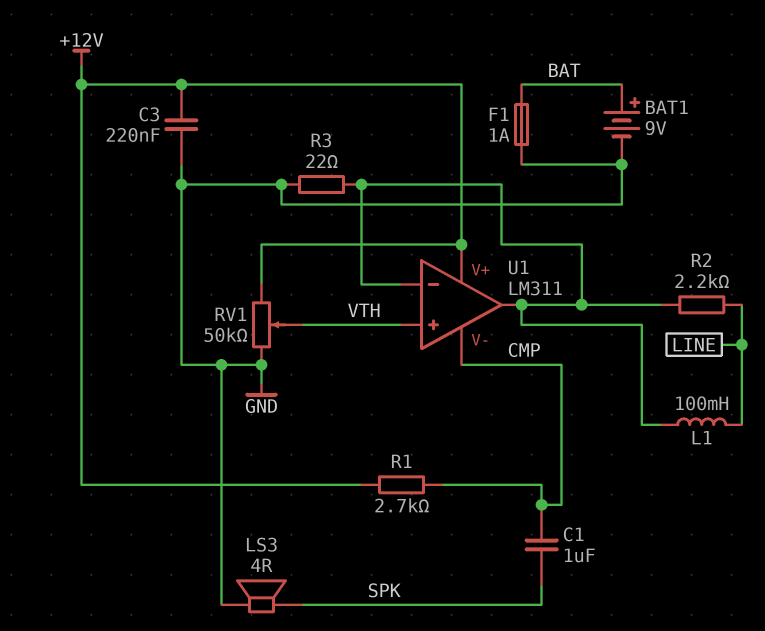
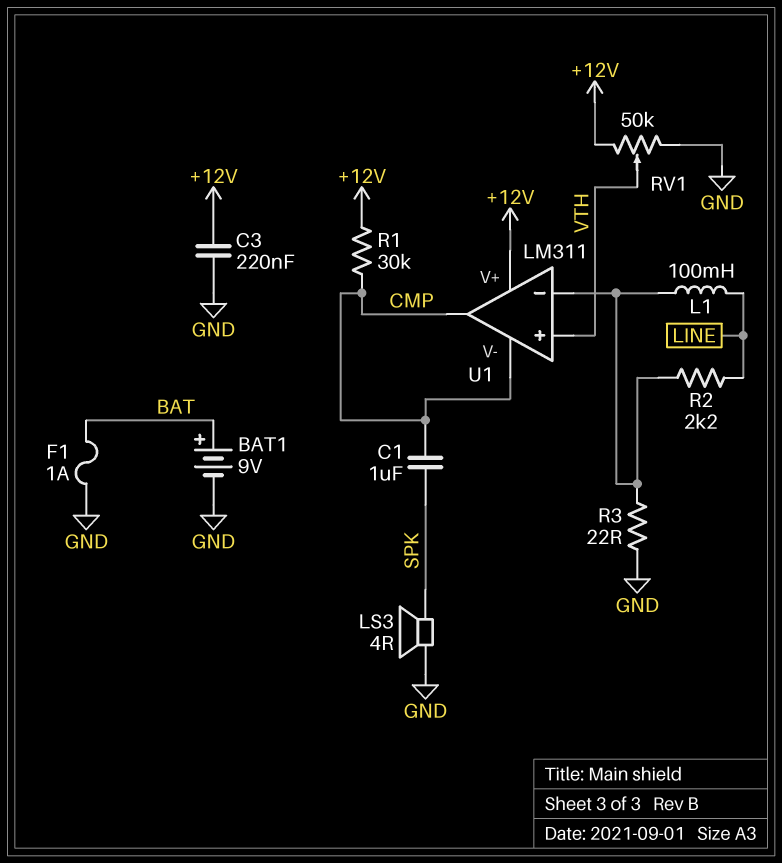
R1: 2.7k (+12V, CMP) -> 30k (+12V, CMP)
U1 pin out: U1/in- -> CMP

